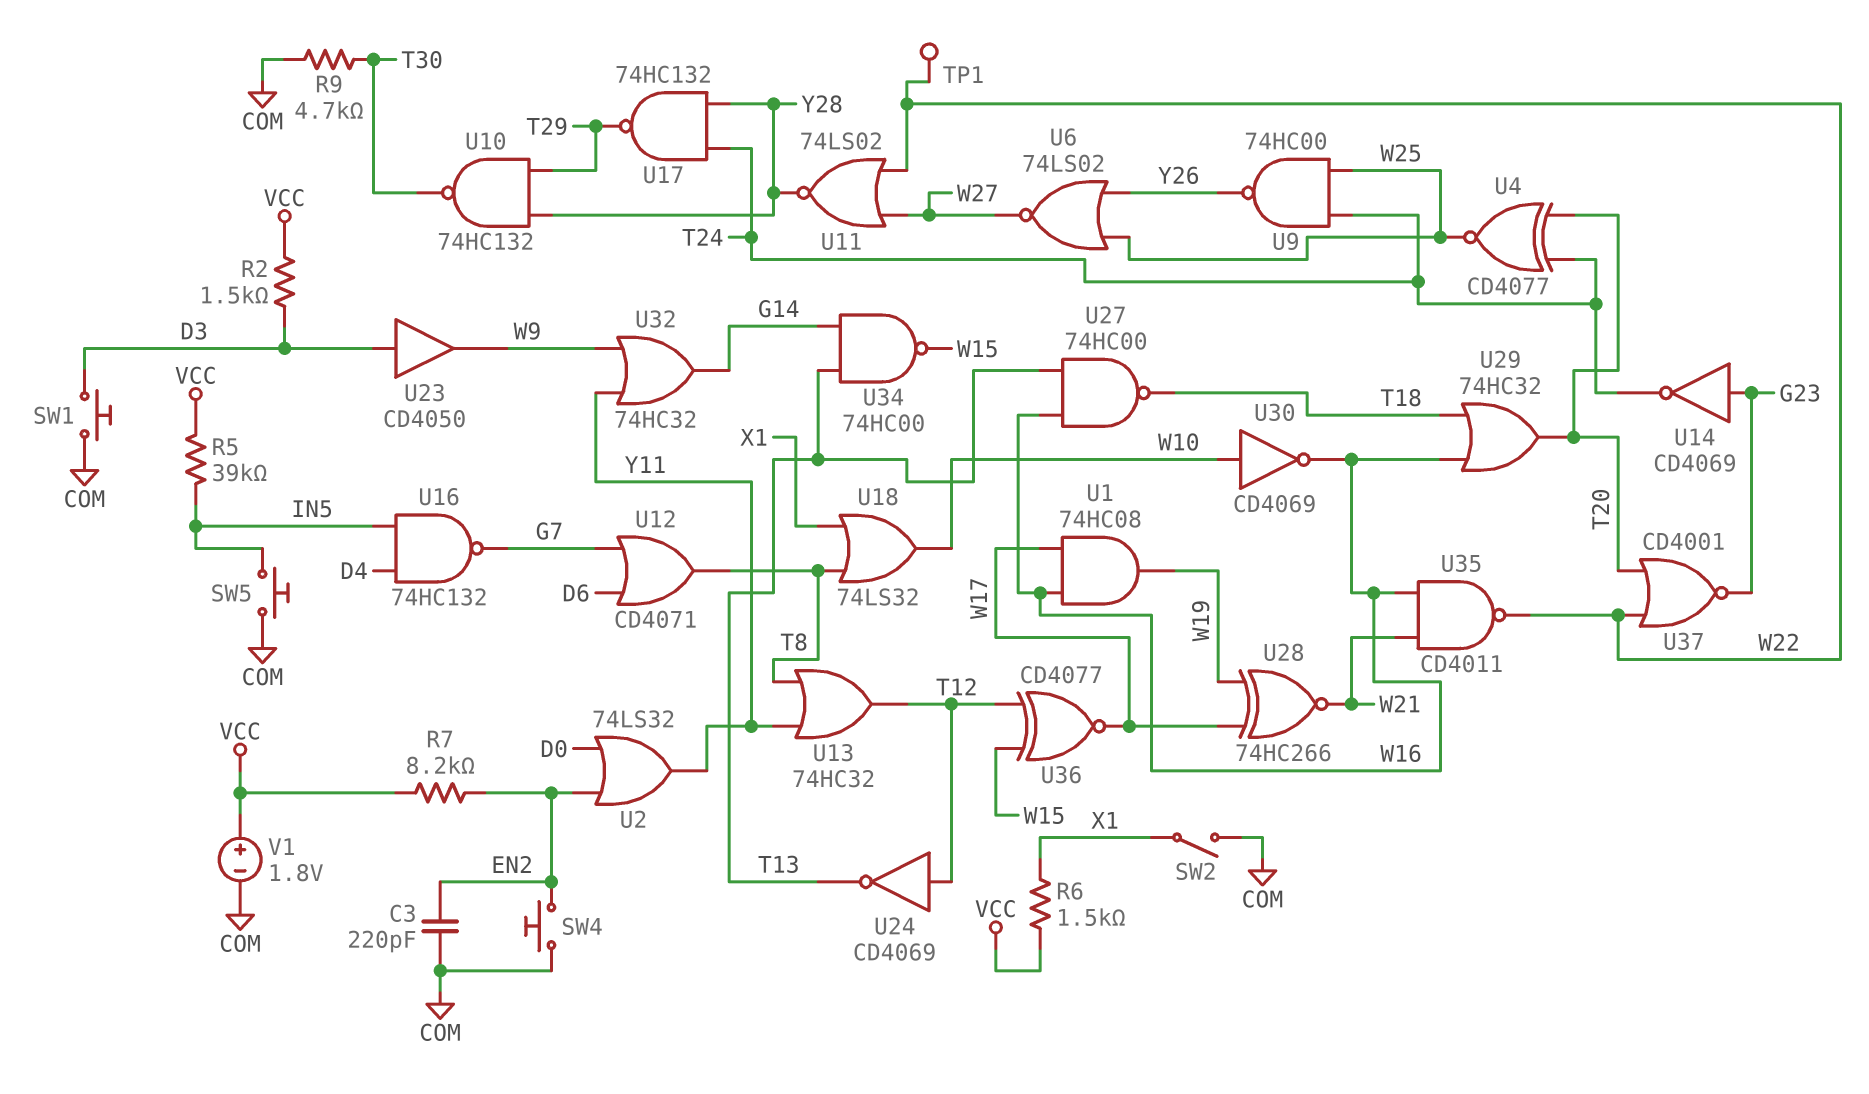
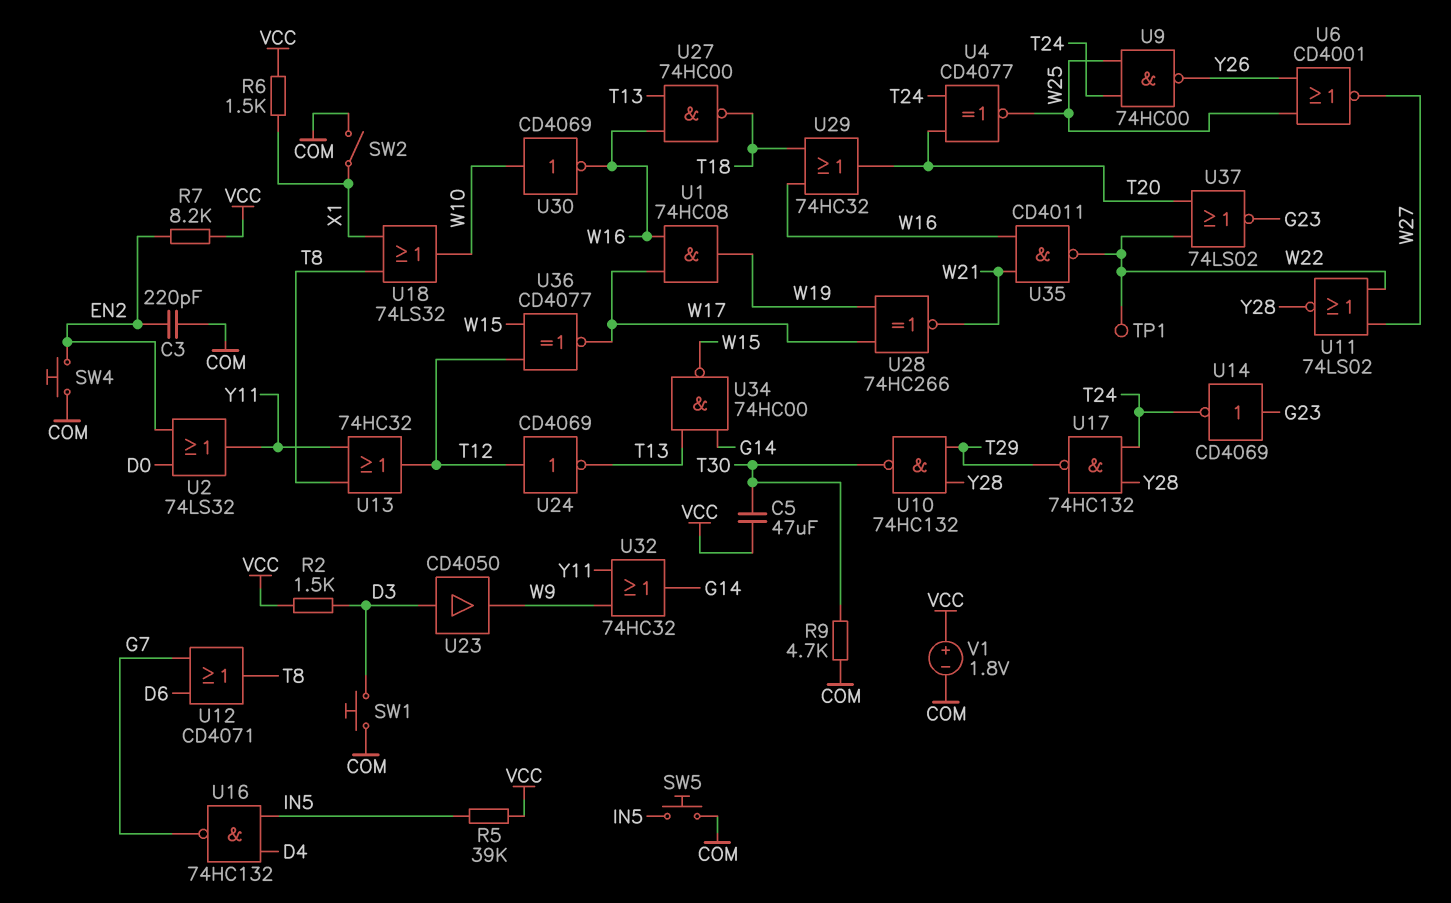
C5: none -> 47uF (T30, VCC)
U6: NOR 74LS02 (in W25, in Y26, out W27) -> NOR CD4001 (in W25, in Y26, out W27)
U37: NOR CD4001 (in T20, in W22, out G23) -> NOR 74LS02 (in T20, in W22, out G23)

